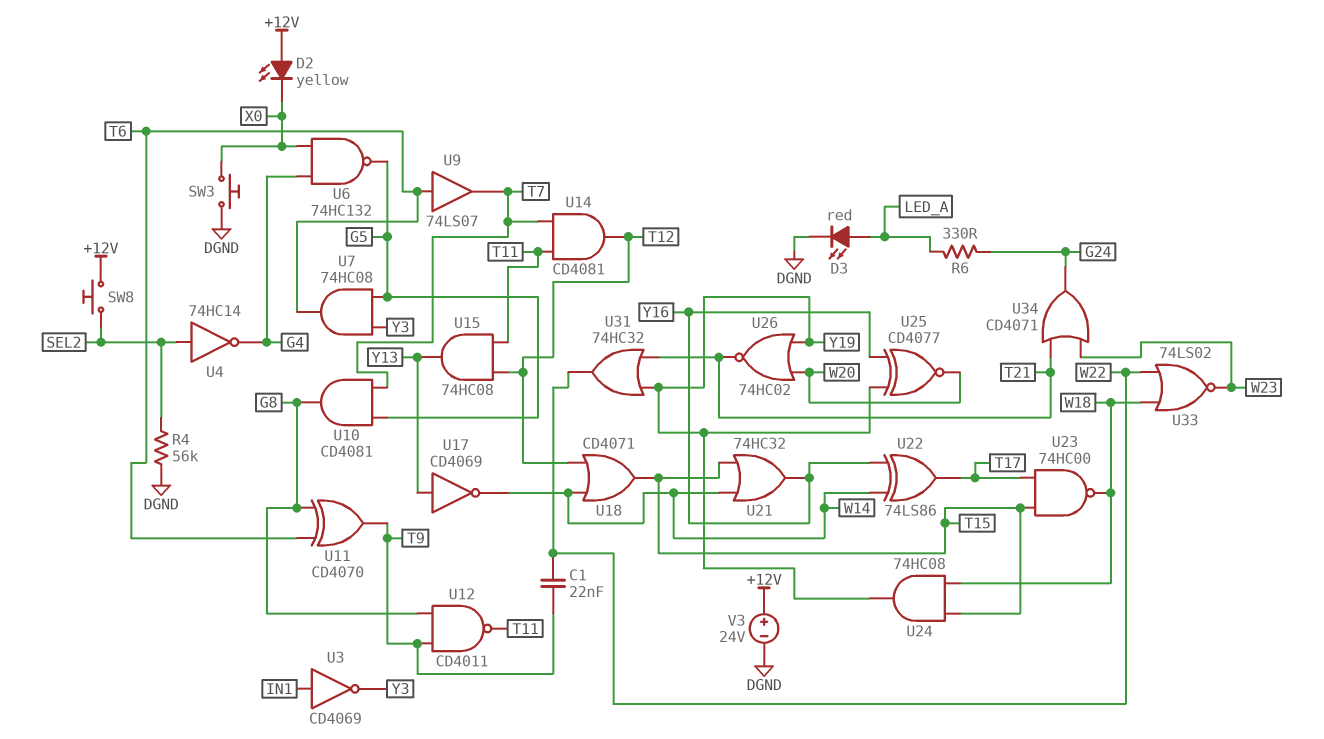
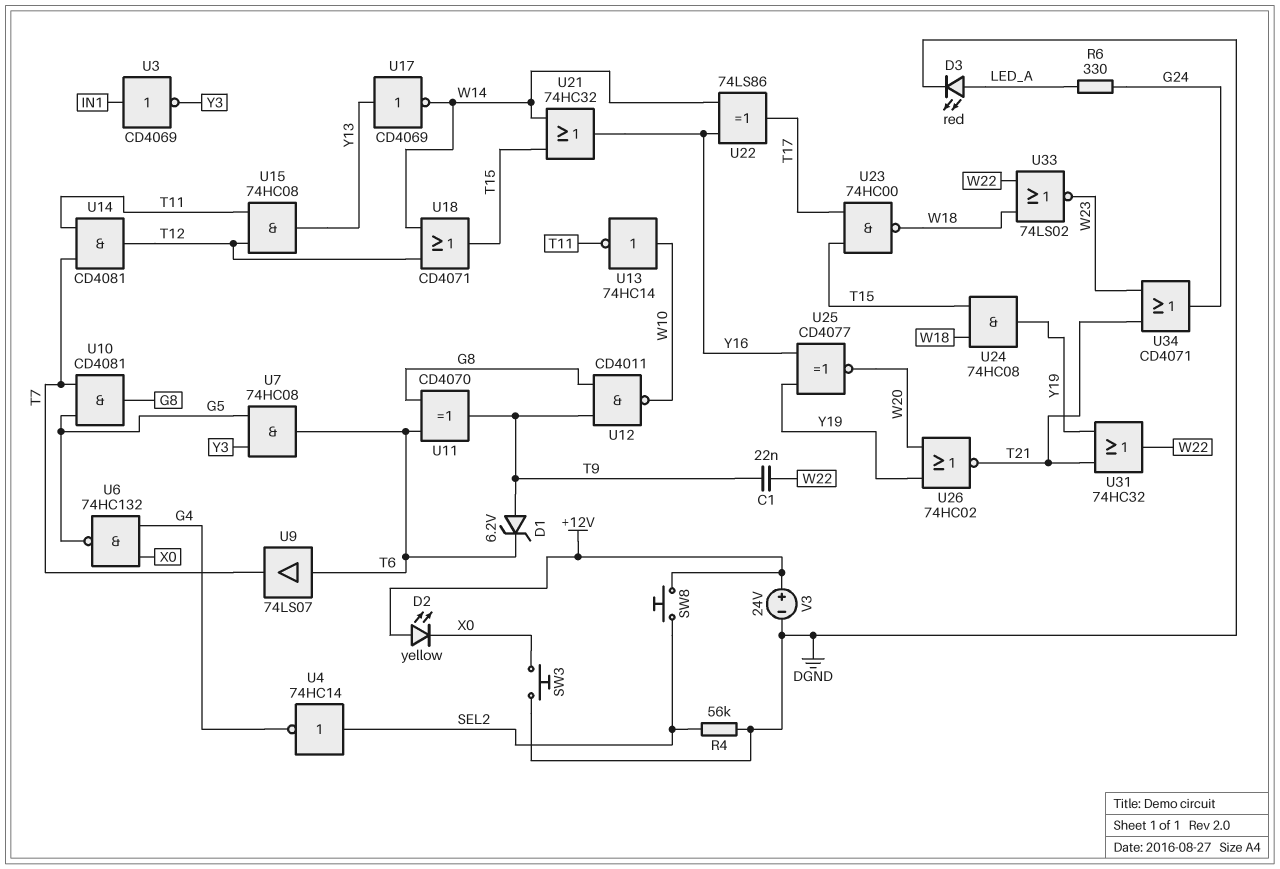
D1: none -> zener 6.2V (A T9, K T6)
U12: NAND CD4011 (in G8, in T9, out T11) -> NAND CD4011 (in G8, in T9, out W10)
U13: none -> NOT 74HC14 (in W10, out T11)

